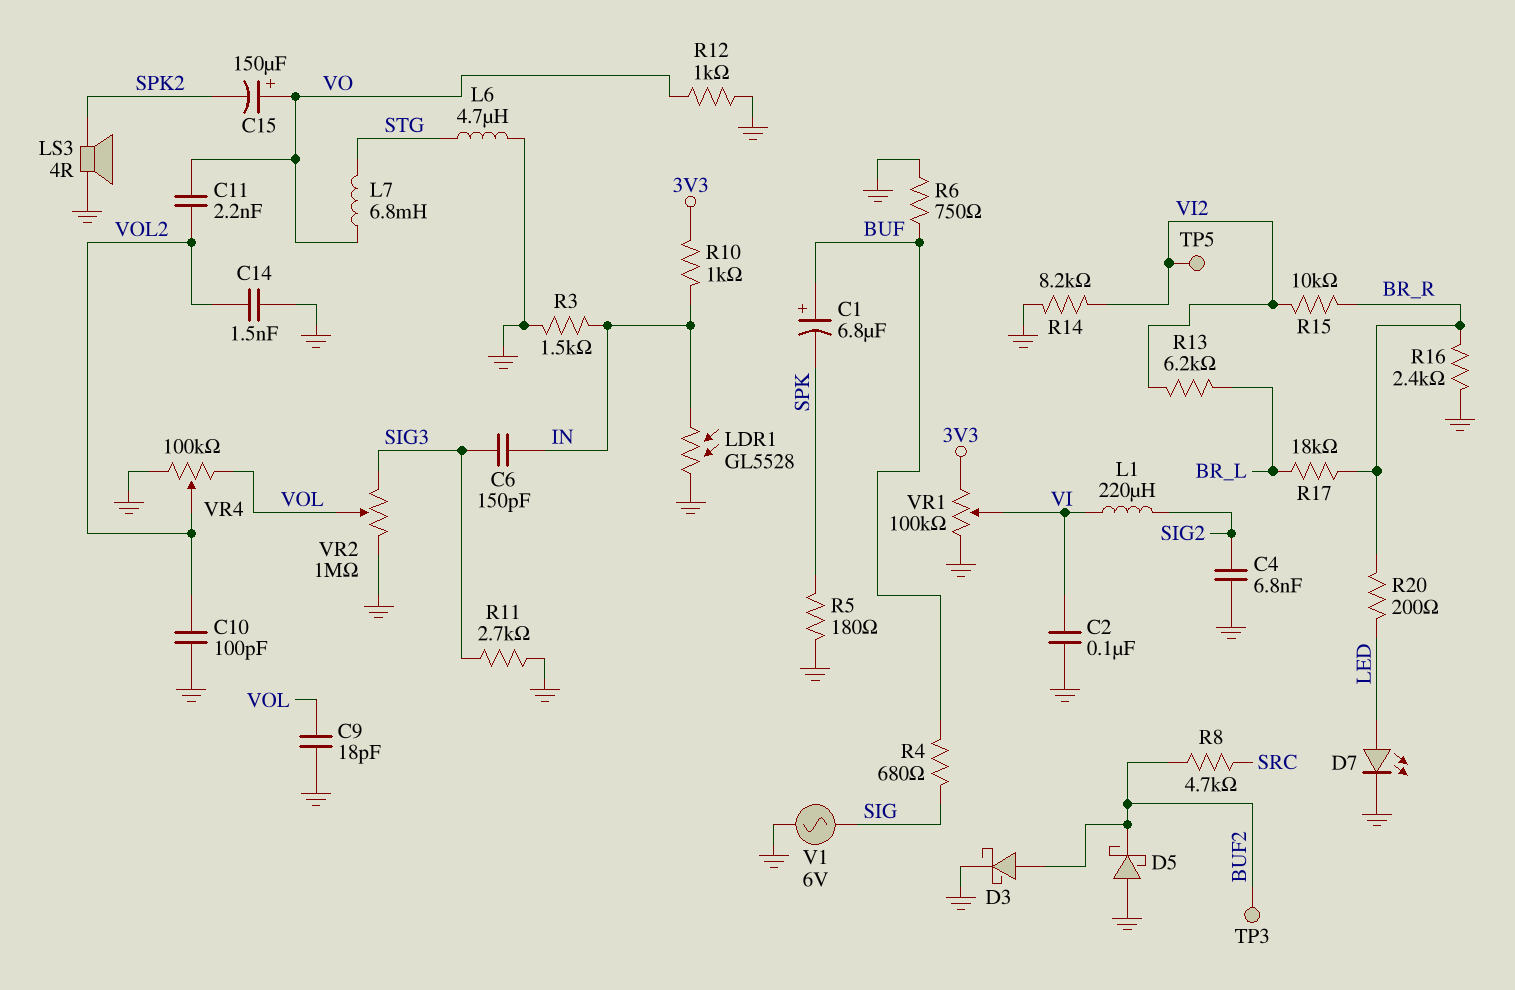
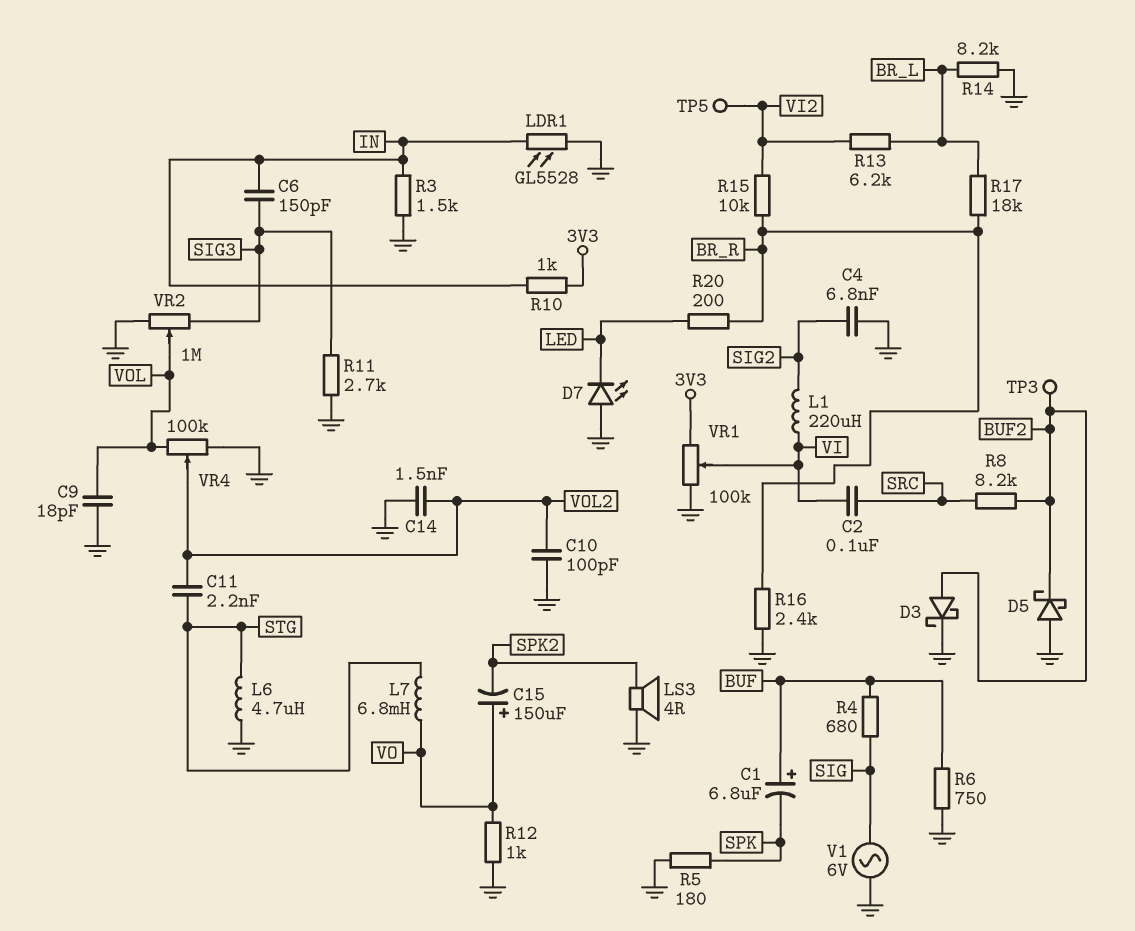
C2: 100nF (GND, VI) -> 100nF (SRC, VI)
C11: 2.2nF (VO, VOL2) -> 2.2nF (STG, VOL2)
D7: LED (A LED, K GND) -> LED (A GND, K LED)
R8: 4.7k (BUF2, SRC) -> 8.2k (BUF2, SRC)
R14: 8.2k (GND, VI2) -> 8.2k (BR_L, GND)

